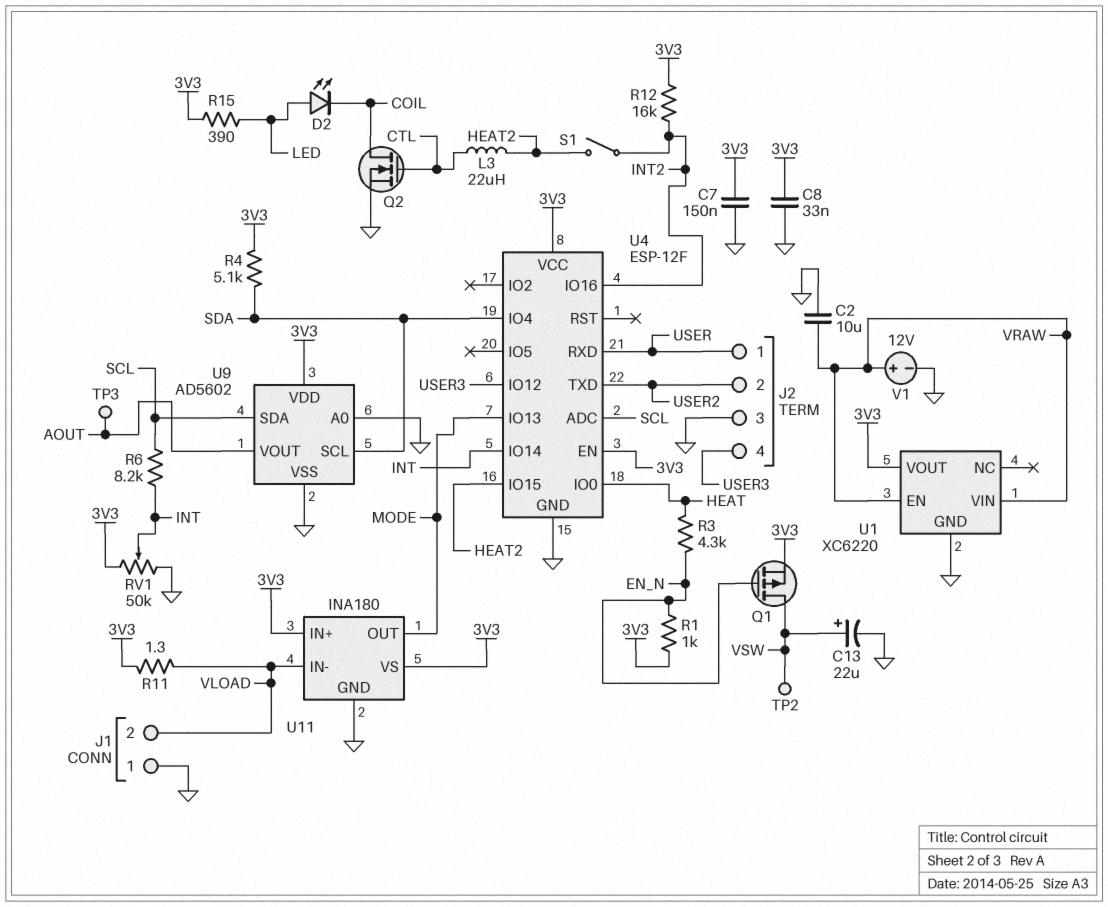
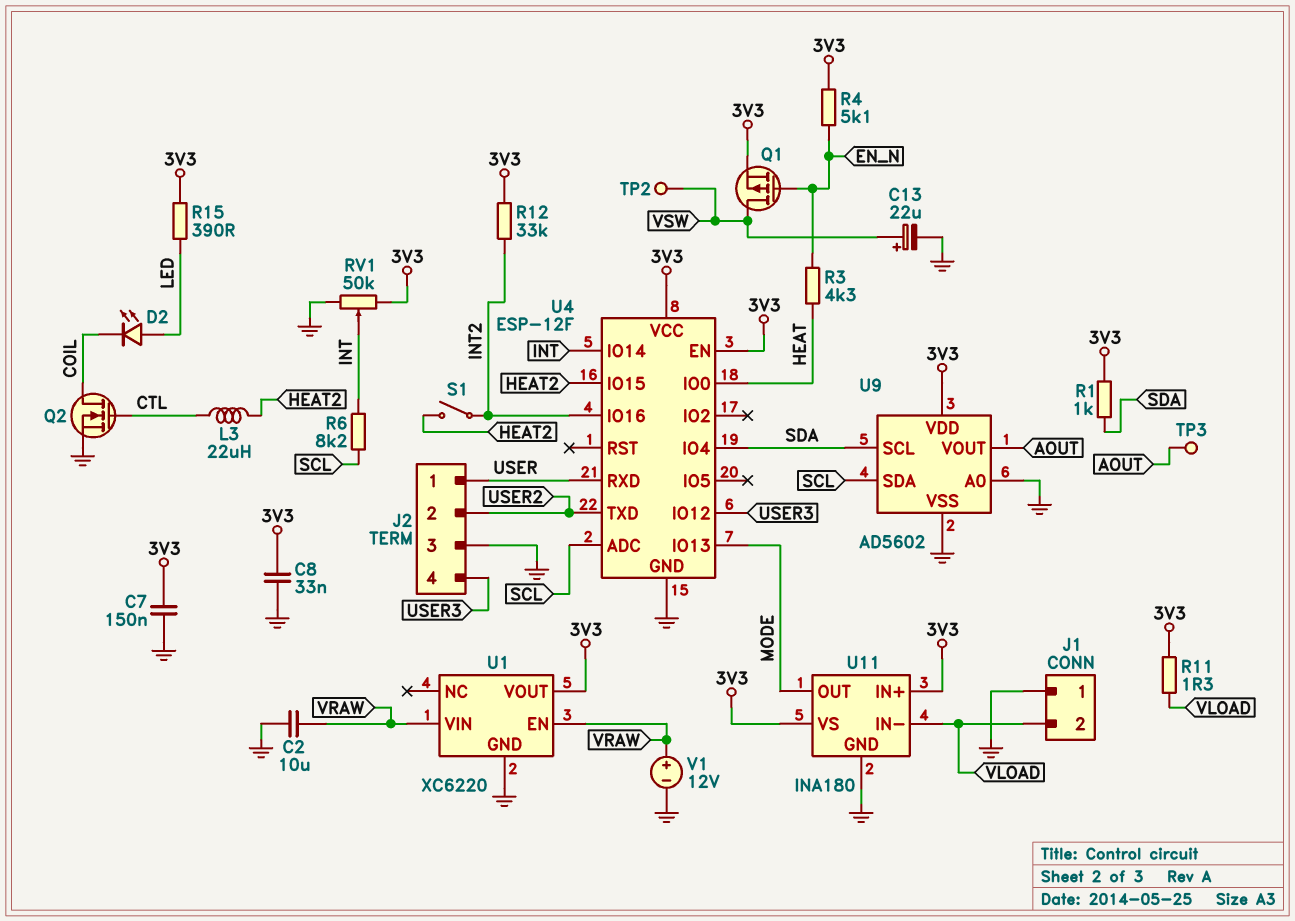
R1: 1k (3V3, EN_N) -> 1k (3V3, SDA)
R4: 5.1k (3V3, SDA) -> 5.1k (3V3, EN_N)
R12: 16k (3V3, INT2) -> 33k (3V3, INT2)

